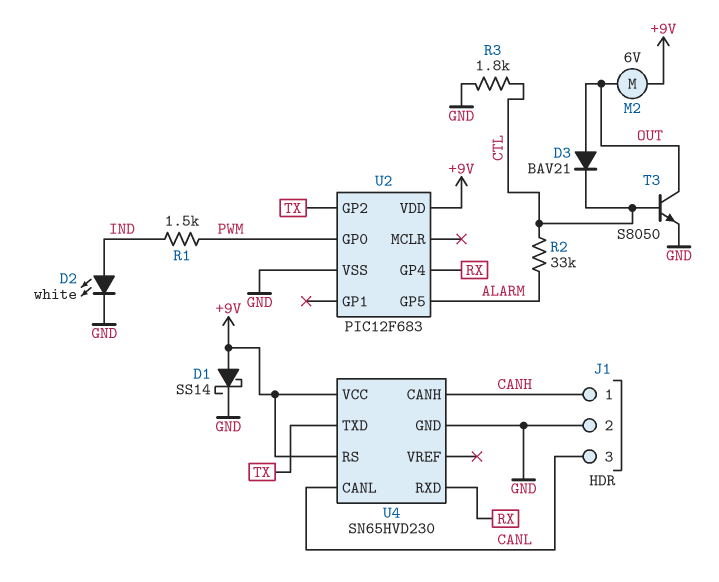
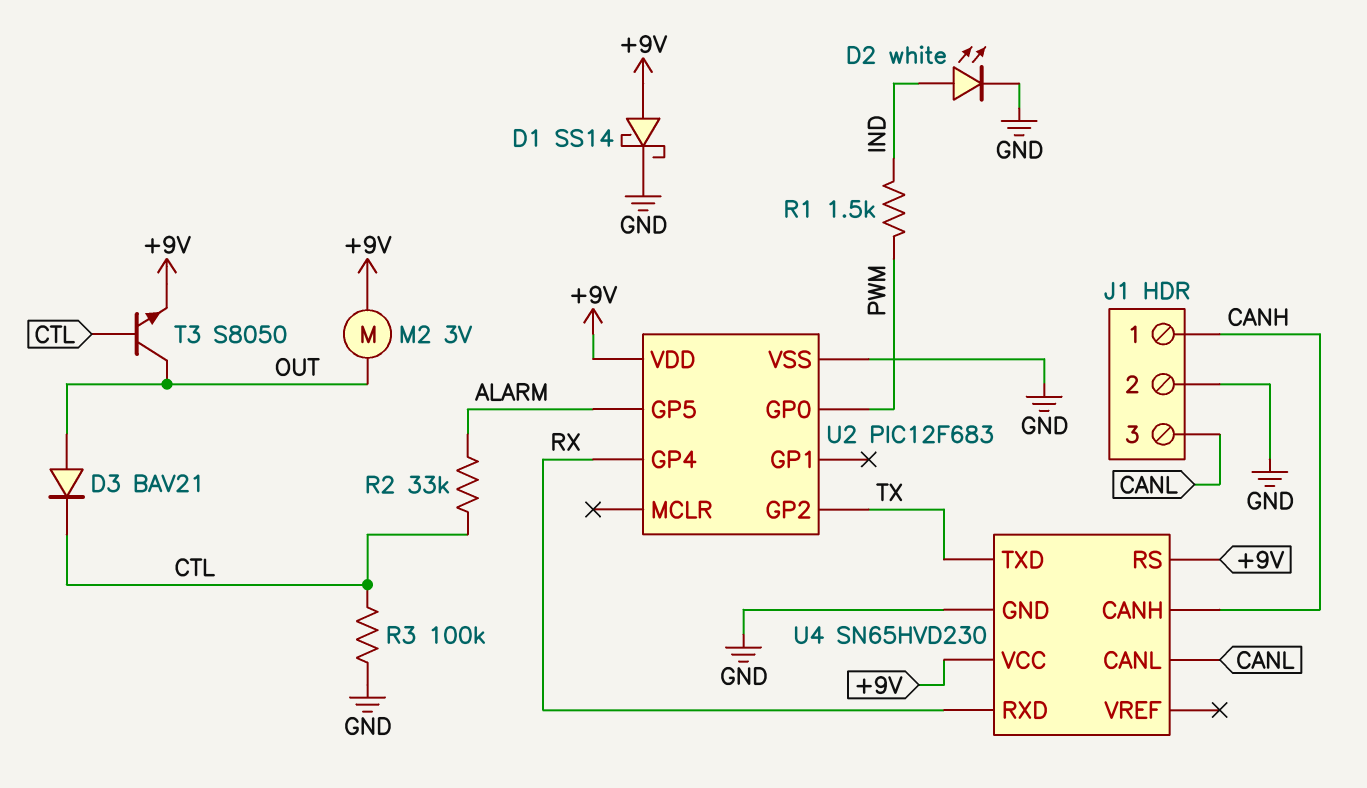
M2: motor 6V (+9V, OUT) -> motor 3V (+9V, OUT)
R3: 1.8k (CTL, GND) -> 100k (CTL, GND)
T3: NPN S8050 (B CTL, C OUT, E GND) -> NPN S8050 (B CTL, C OUT, E +9V)

